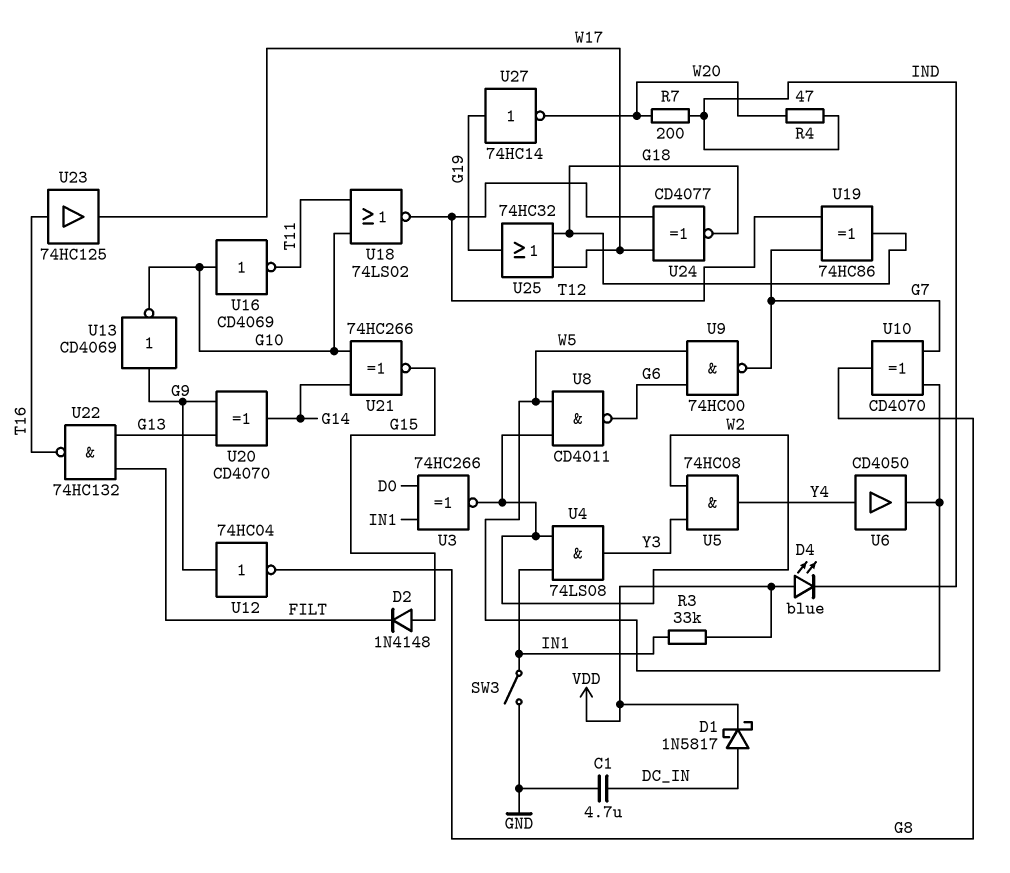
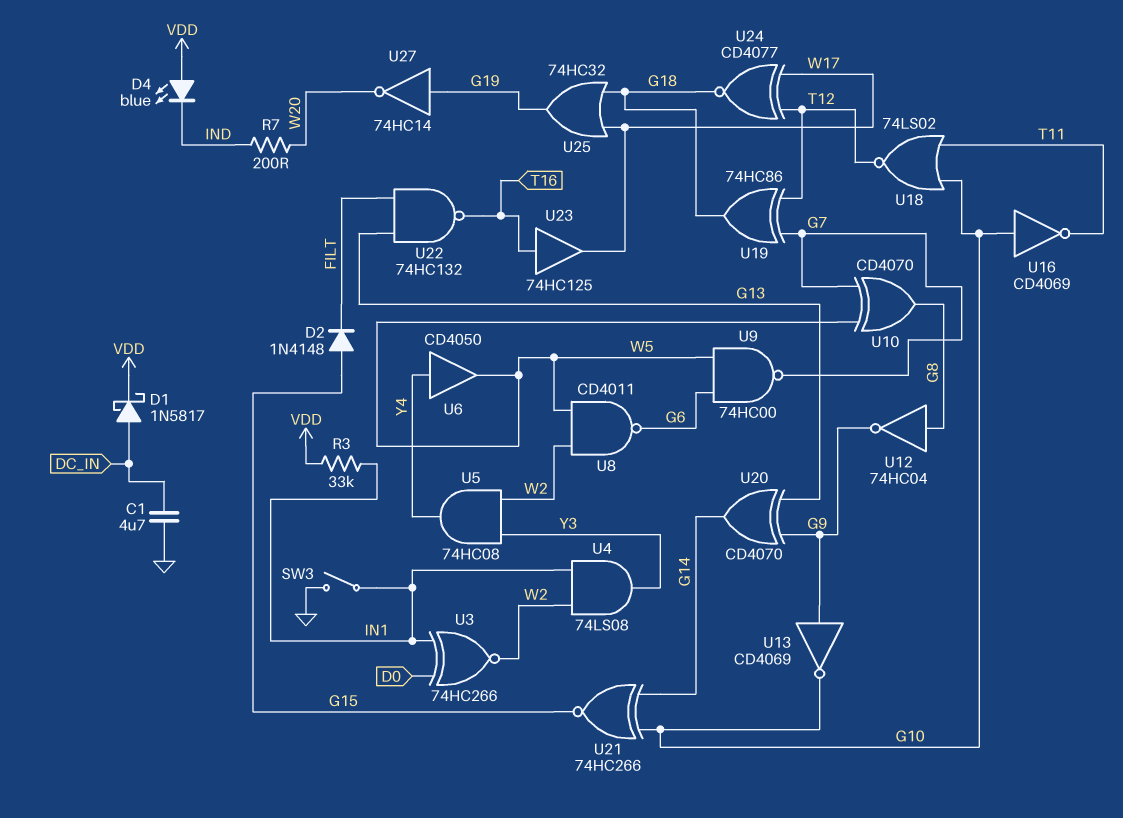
R4: 47 (IND, W20) -> none
U12: NOT 74HC04 (in G9, out G8) -> NOT 74HC04 (in G8, out G9)

